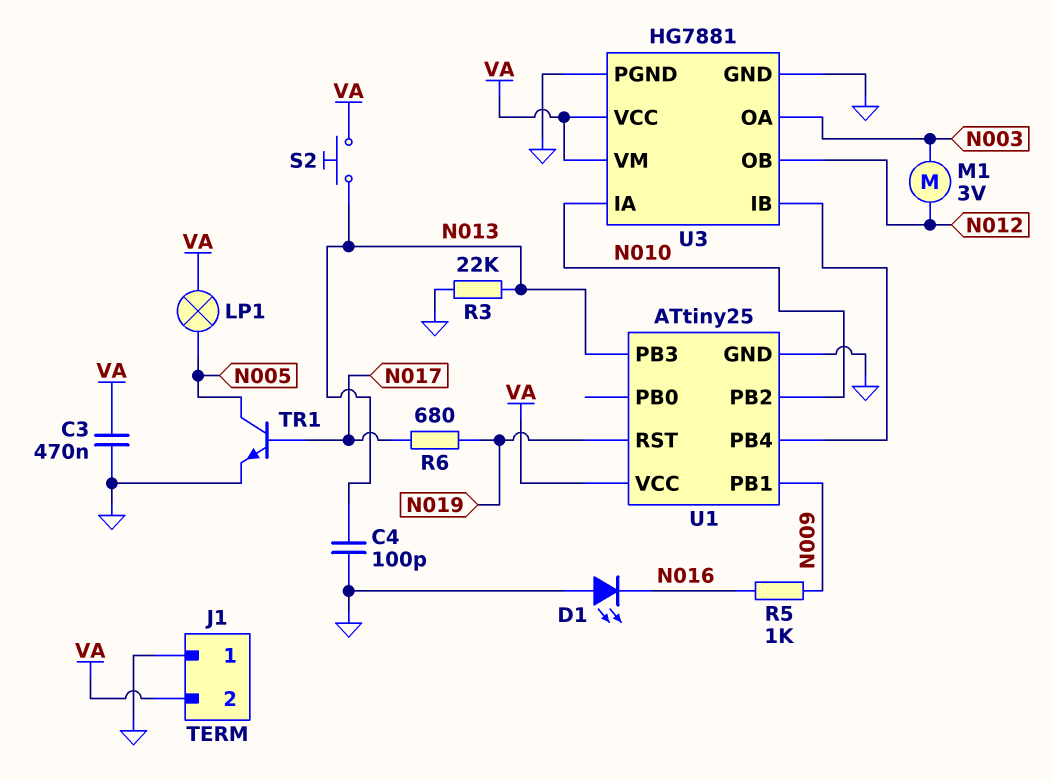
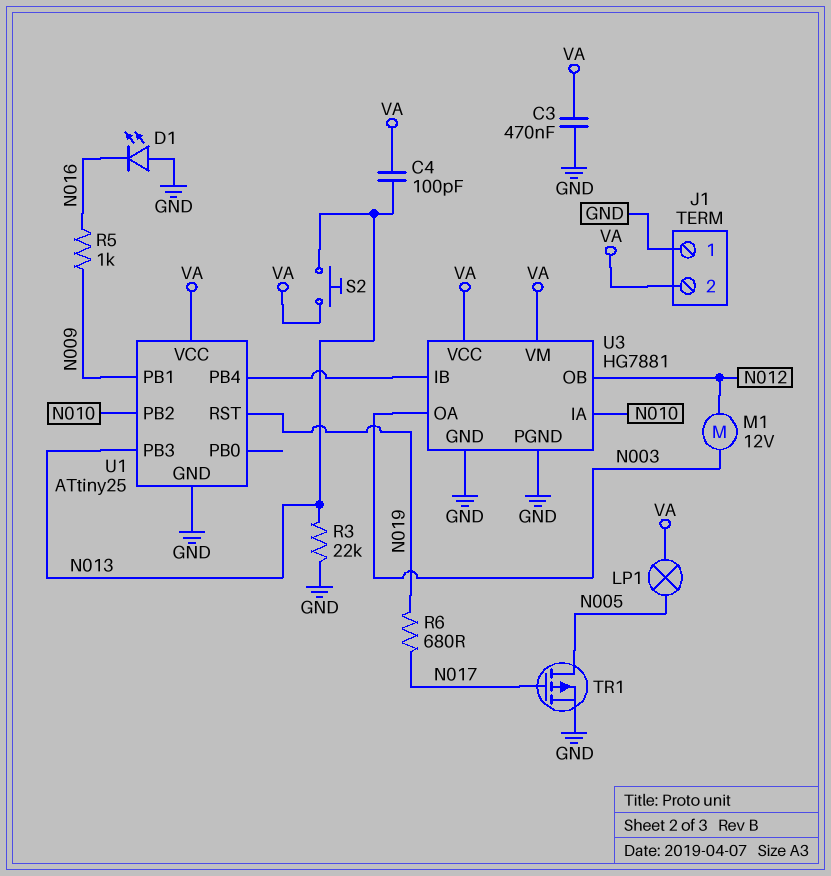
C4: 100pF (GND, N013) -> 100pF (N013, VA)
M1: motor 3V (N003, N012) -> motor 12V (N003, N012)
TR1: NPN (B N017, C N005, E GND) -> PMOS (G N017, D N005, S GND)

